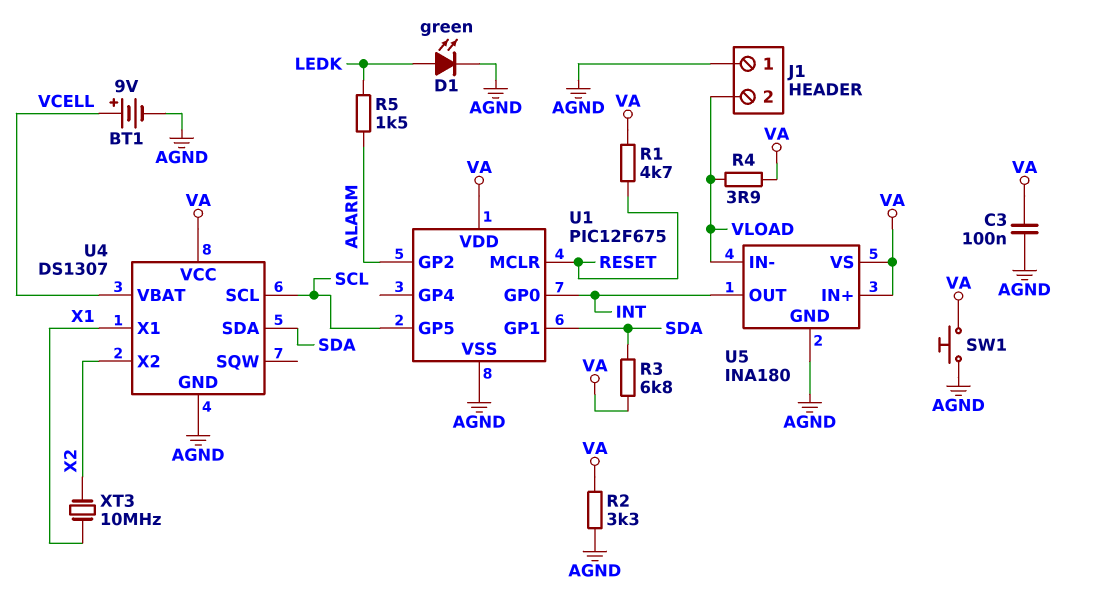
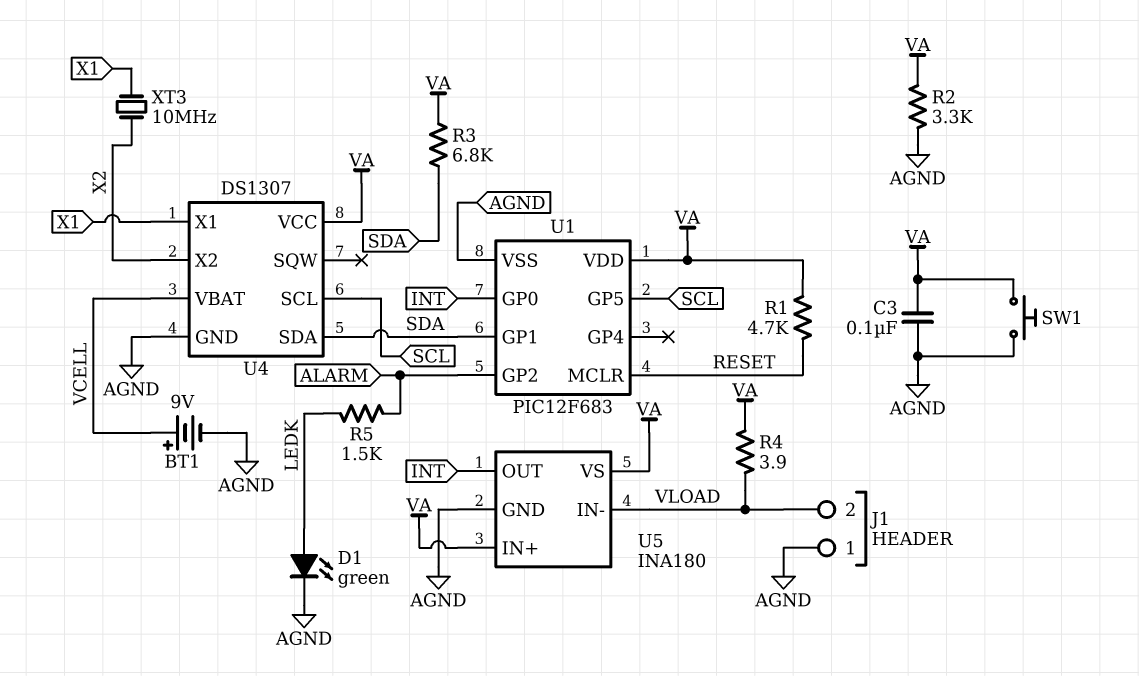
U1: PIC12F675 -> PIC12F683

